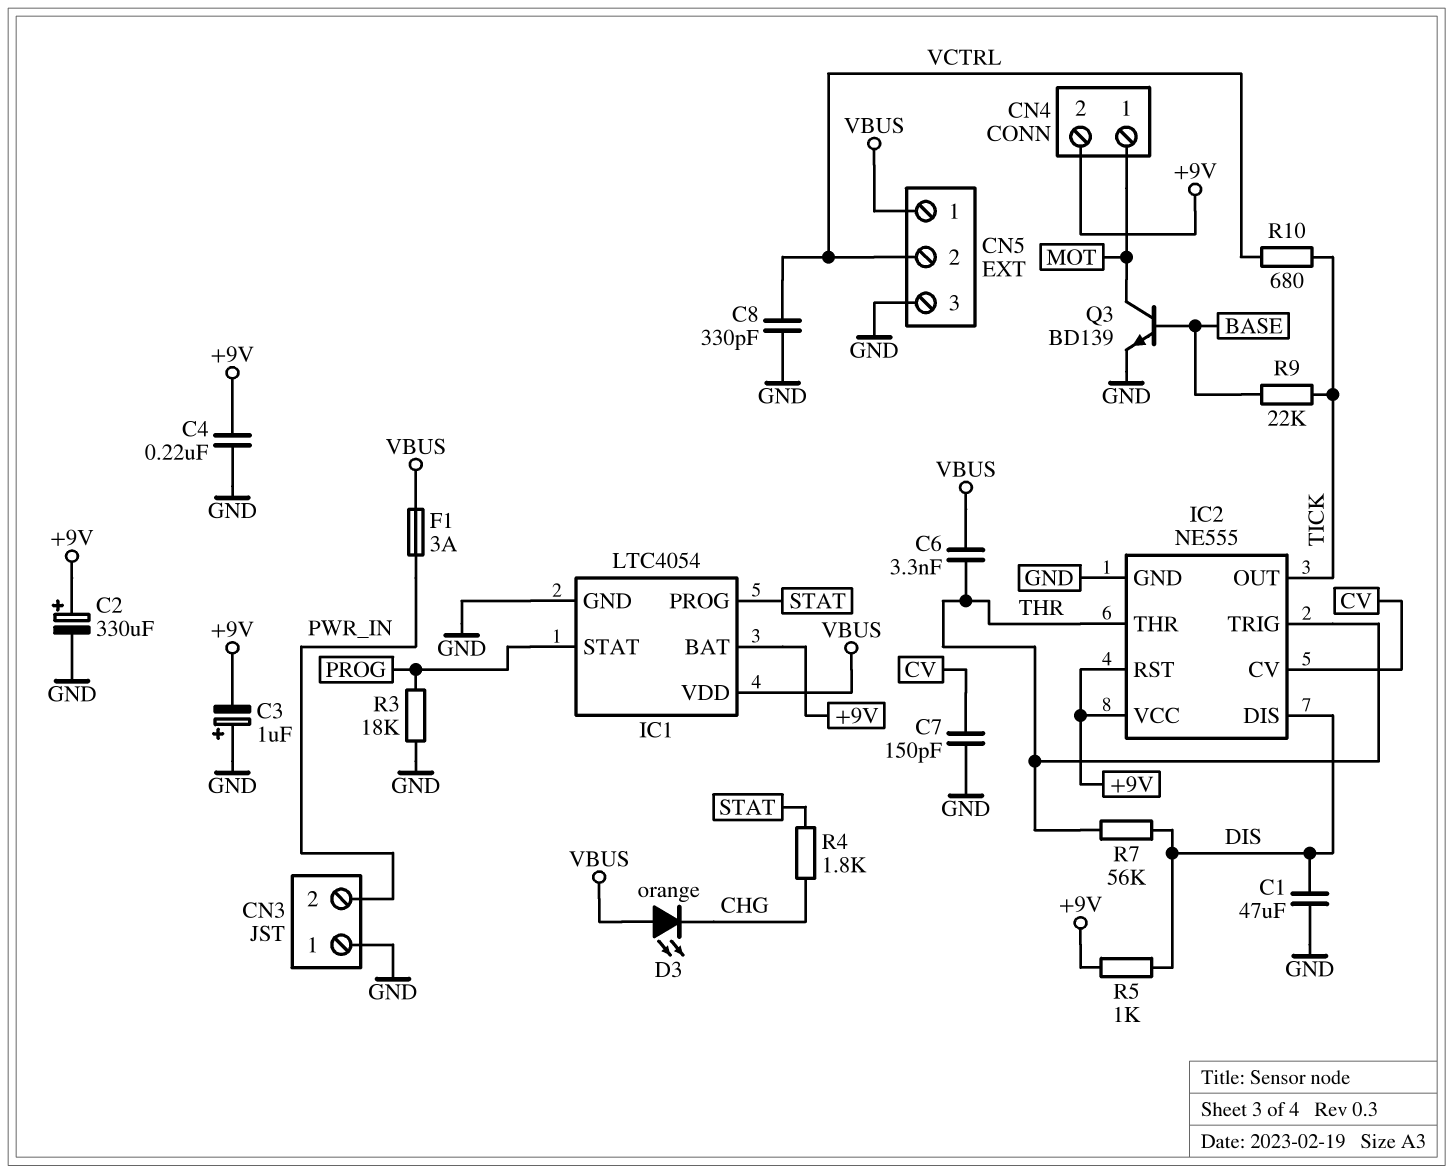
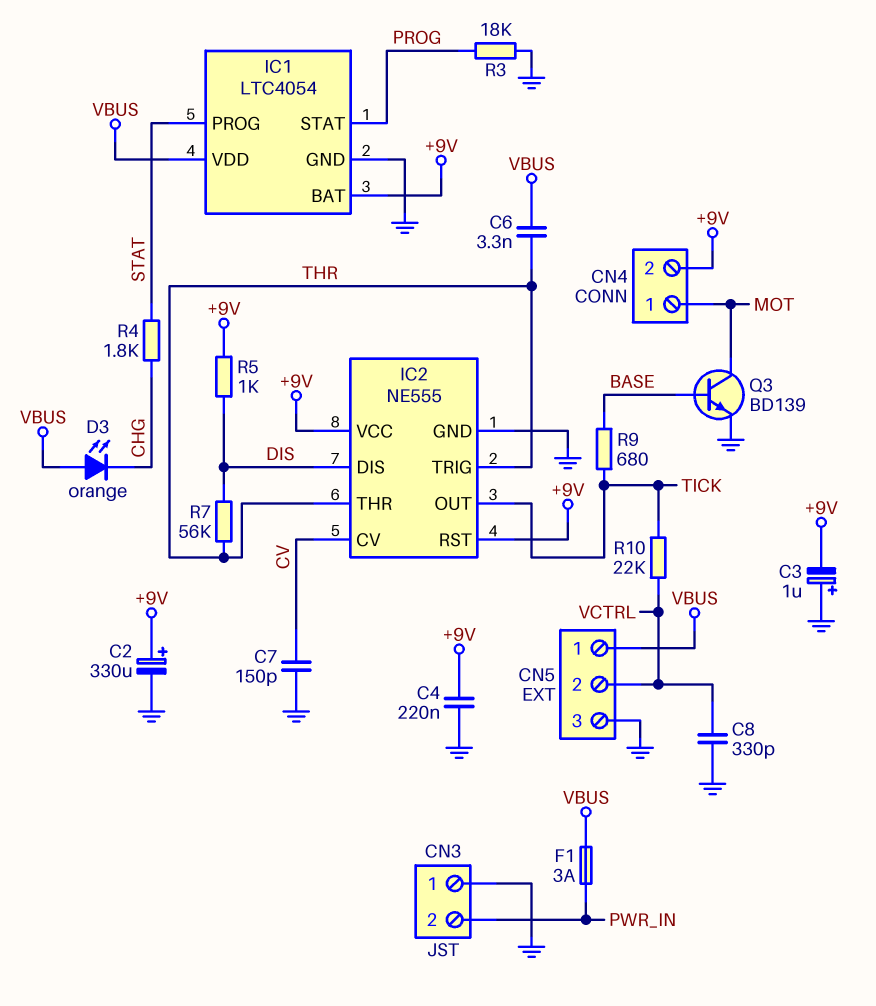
C1: 47uF (DIS, GND) -> none
R9: 22k (BASE, TICK) -> 680 (BASE, TICK)
R10: 680 (TICK, VCTRL) -> 22k (TICK, VCTRL)

